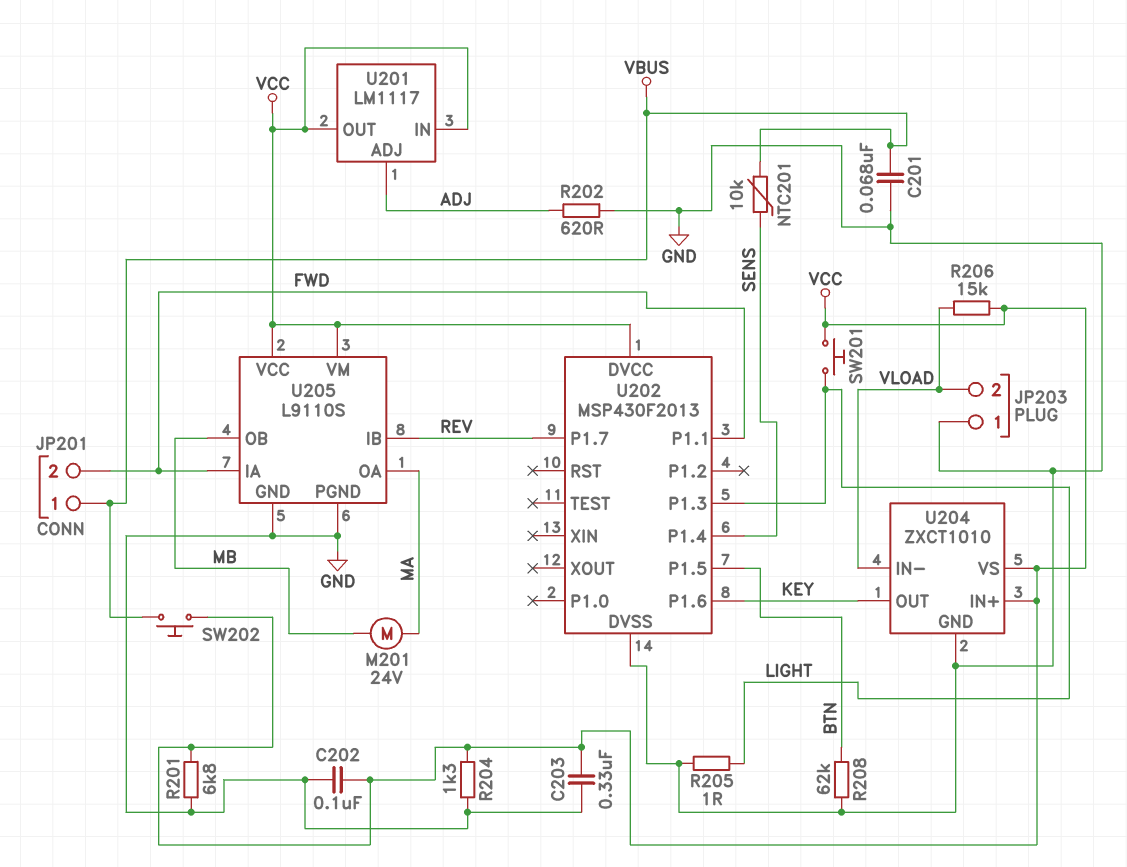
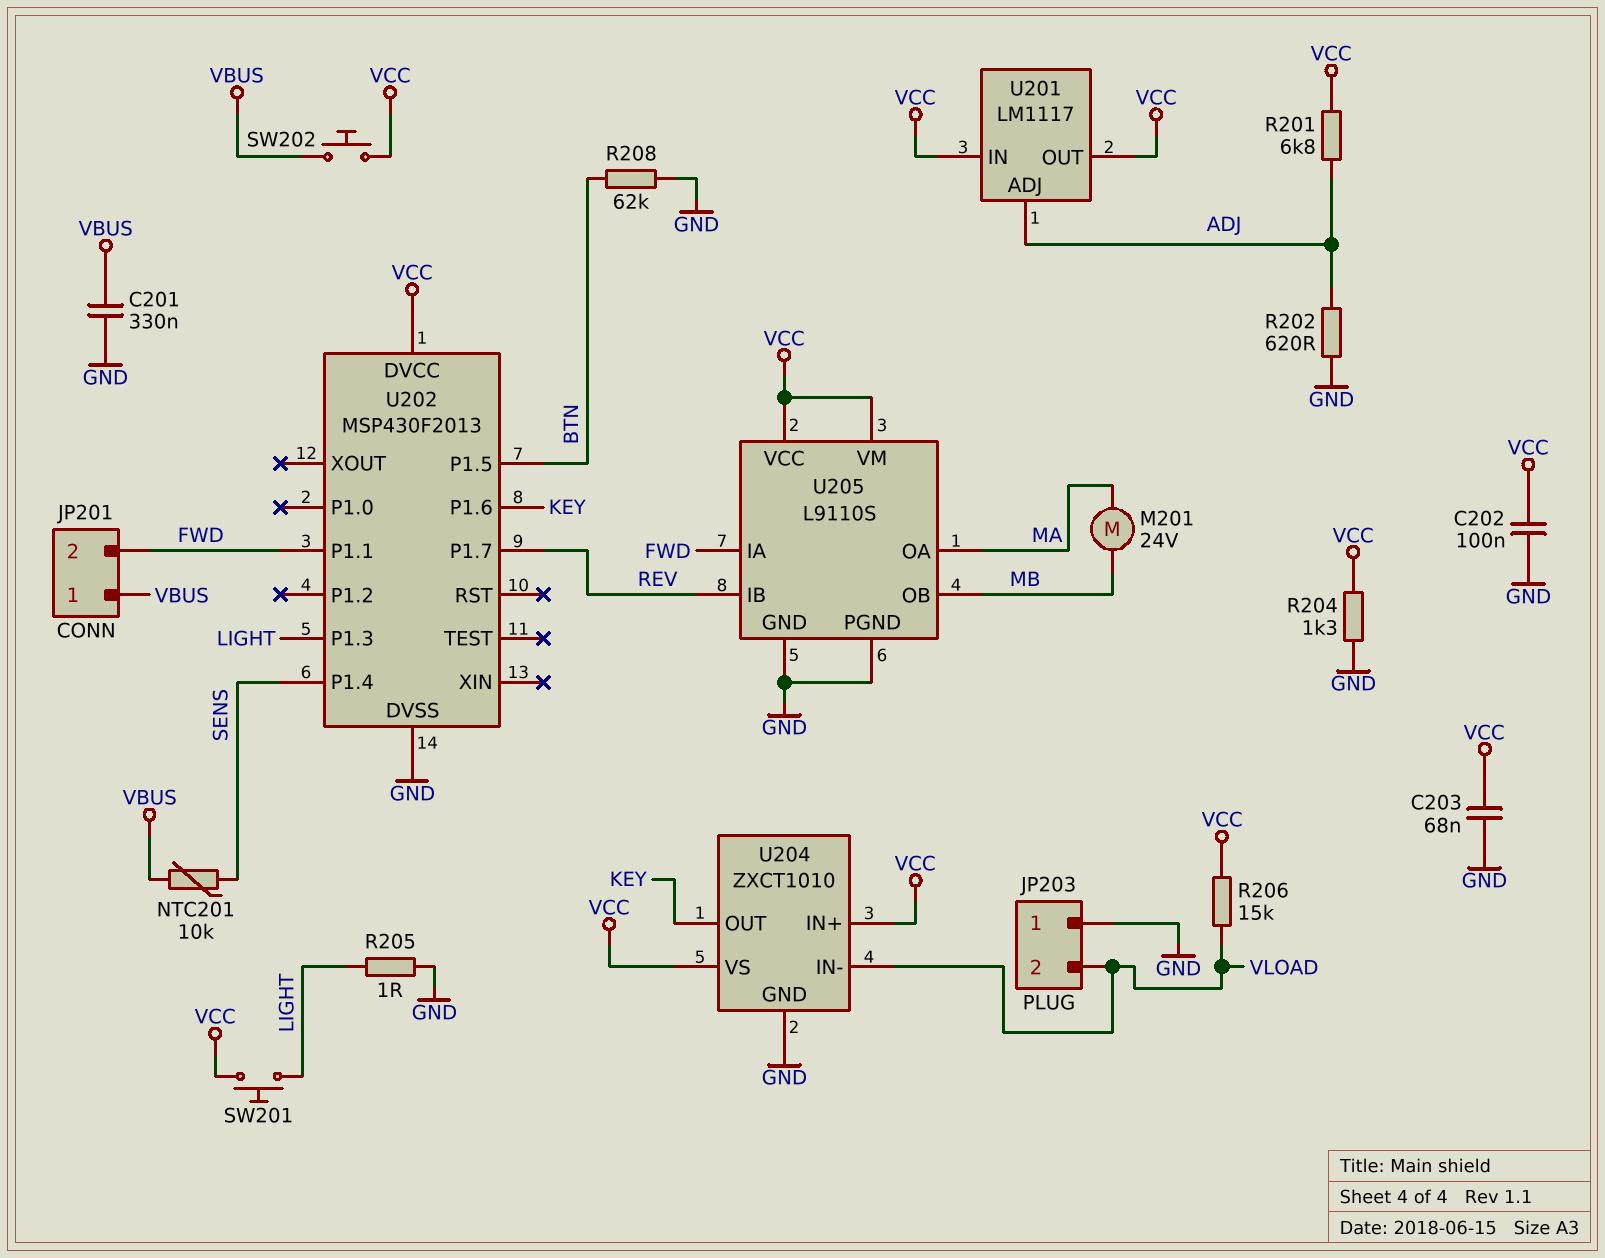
C201: 68nF (GND, VBUS) -> 330nF (GND, VBUS)
C203: 330nF (GND, VCC) -> 68nF (GND, VCC)
R201: 6.8k (GND, VCC) -> 6.8k (ADJ, VCC)

